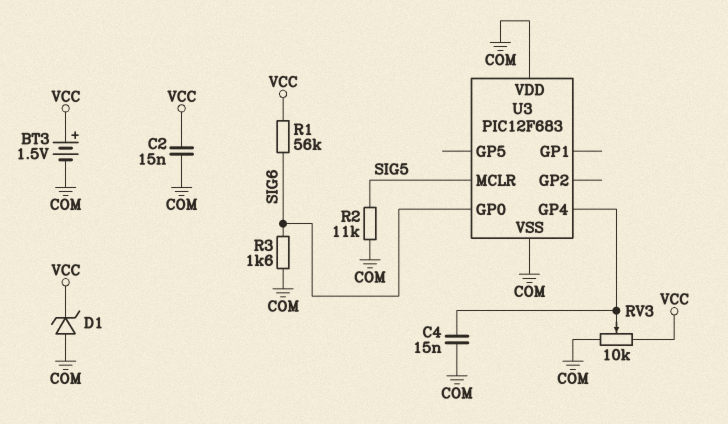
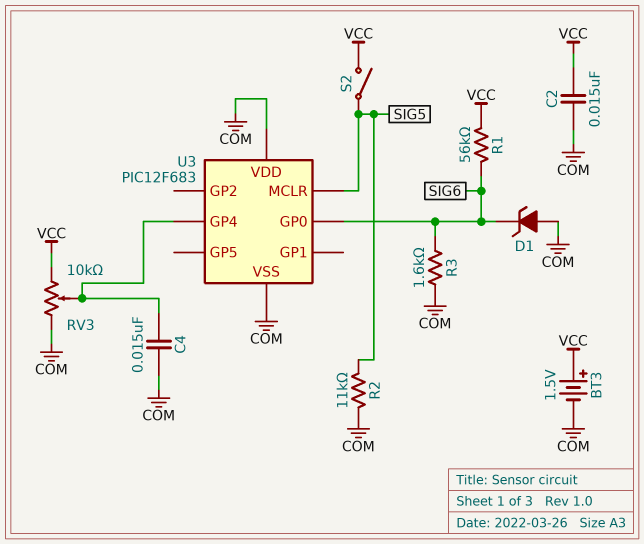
D1: zener (A COM, K VCC) -> zener (A COM, K SIG6)
S2: none -> switch (SIG5, VCC)

